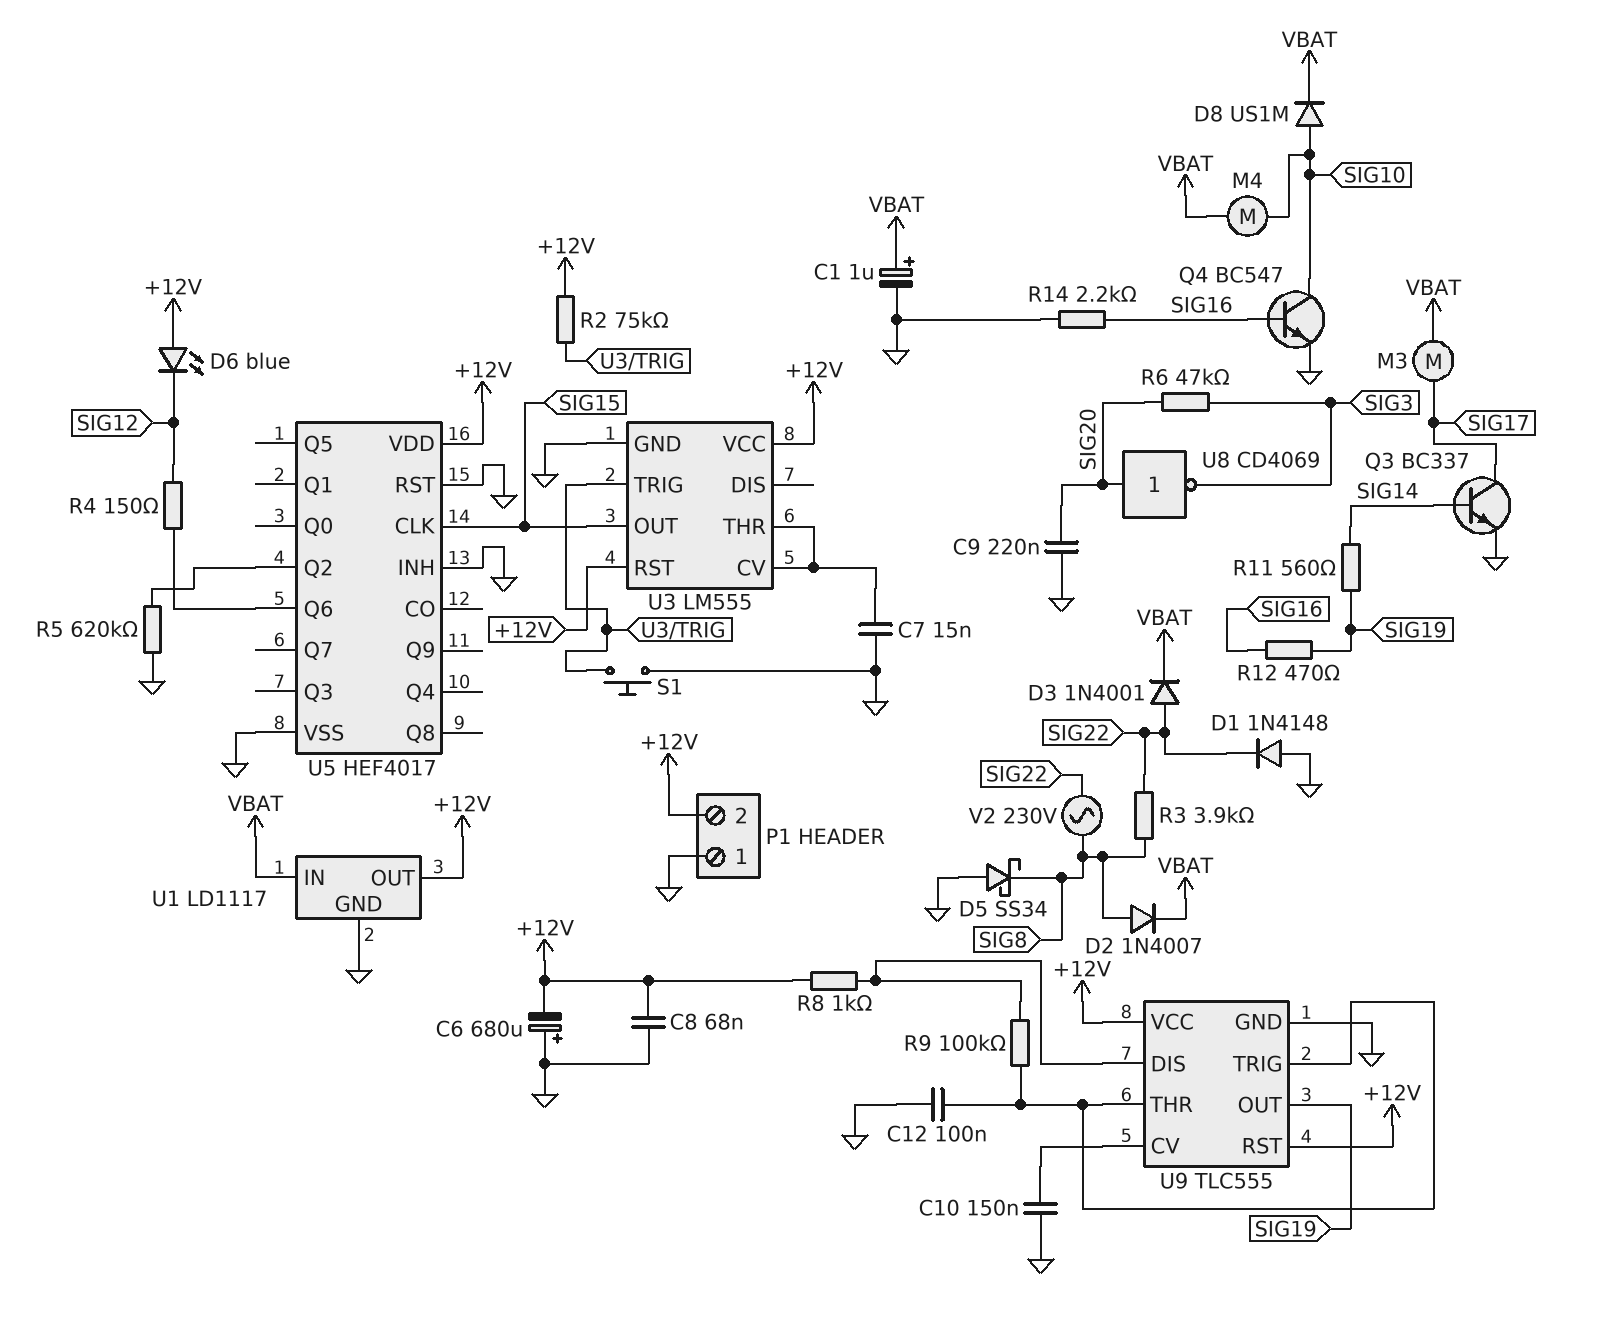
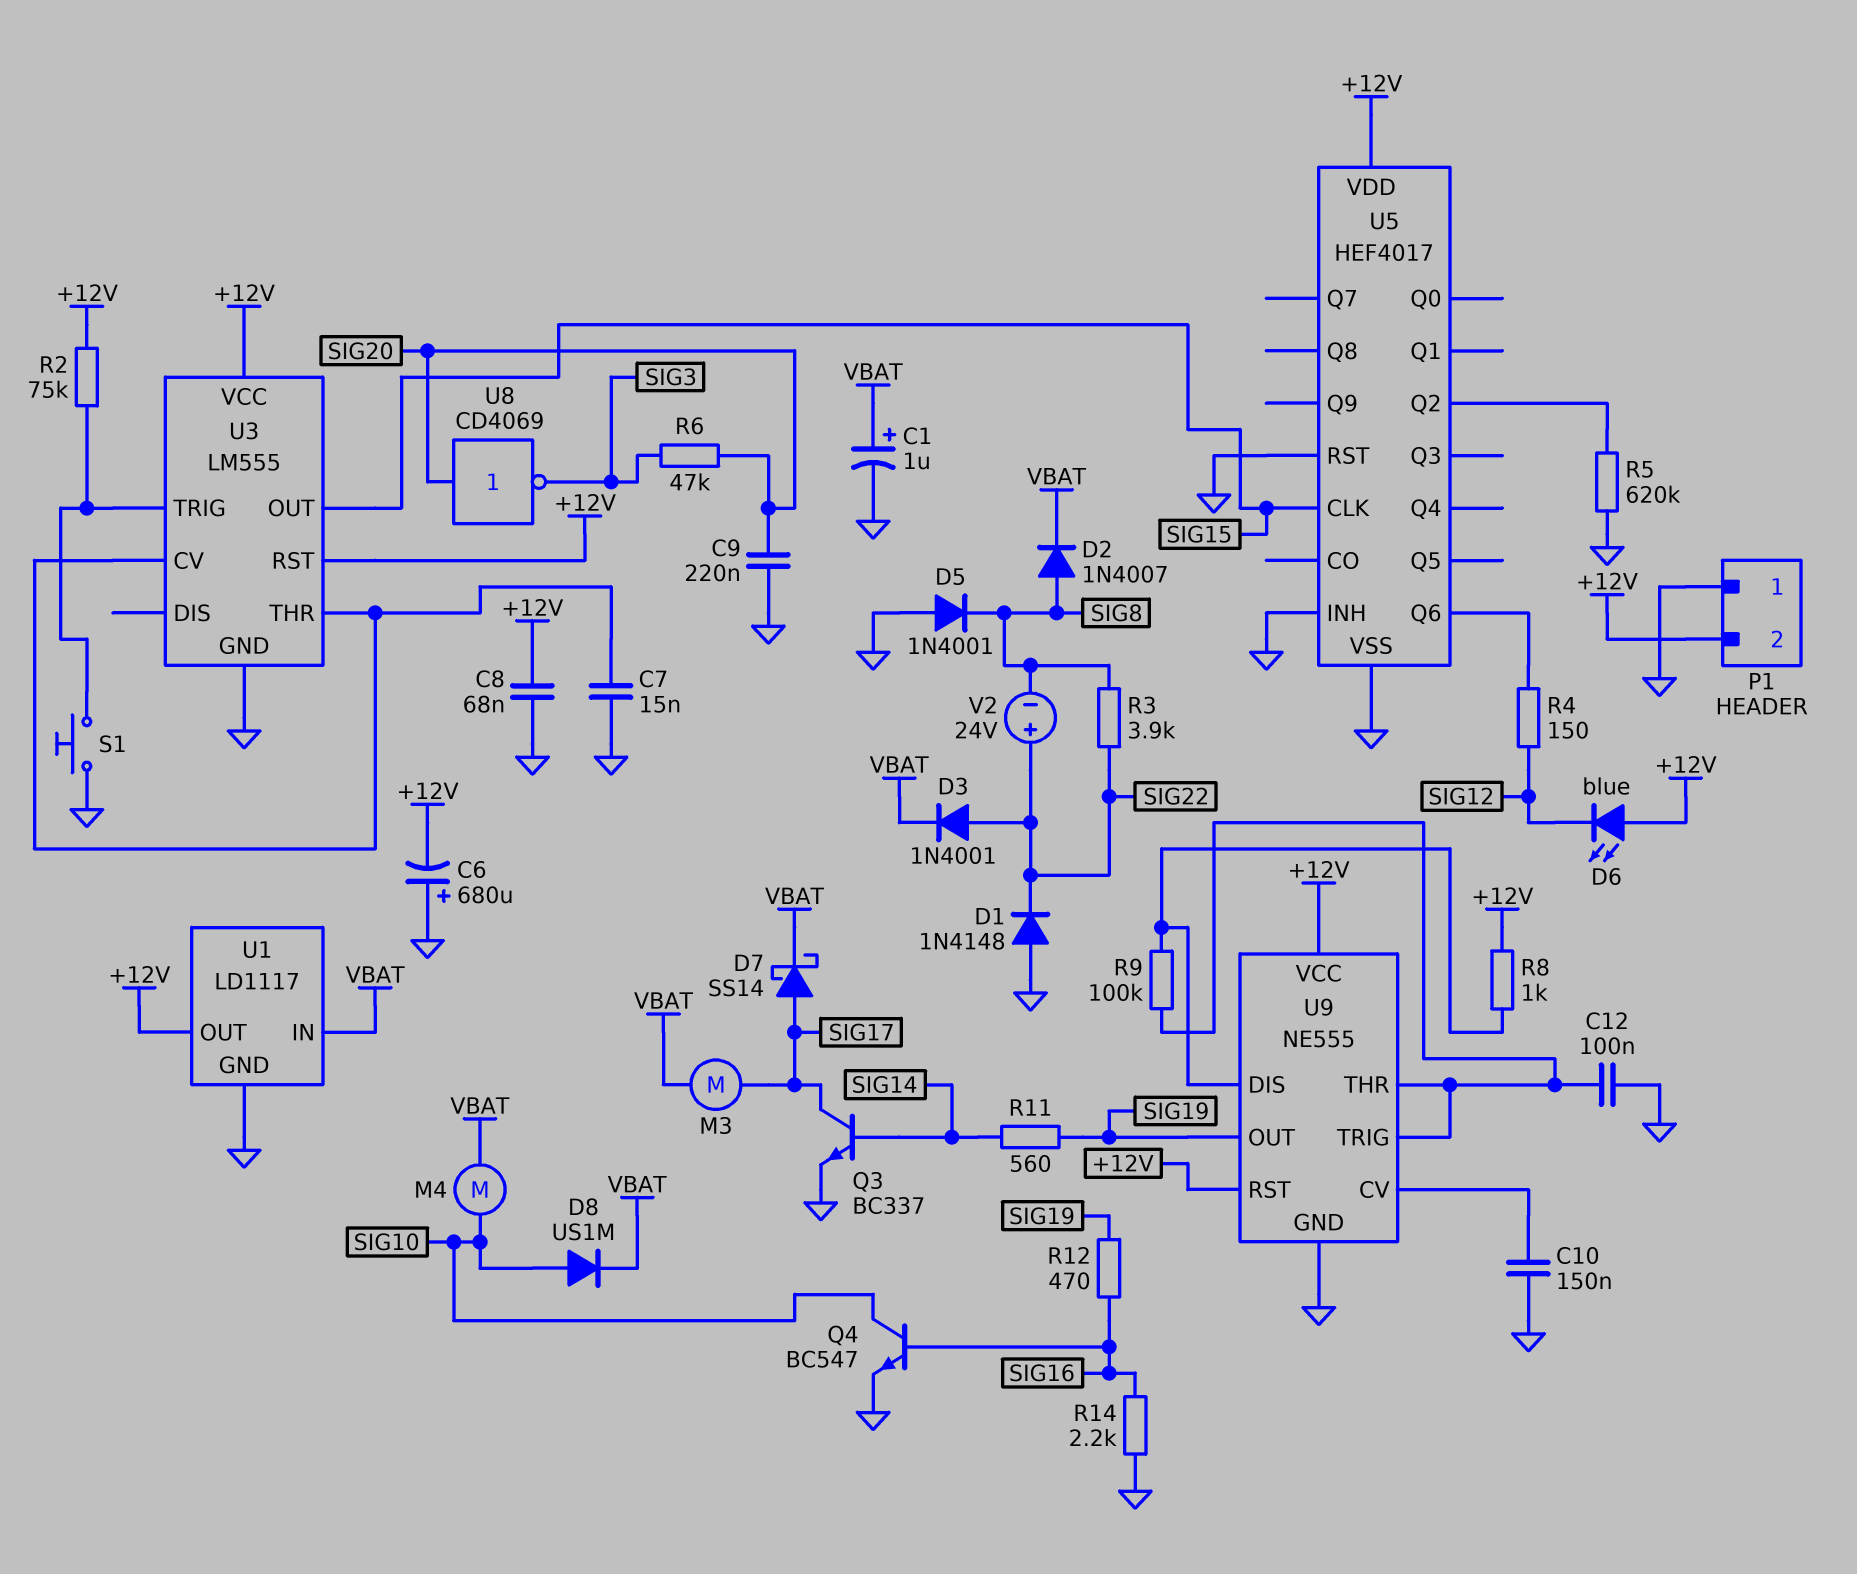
D5: schottky SS34 (A GND, K SIG8) -> diode 1N4001 (A GND, K SIG8)
D7: none -> schottky SS14 (A SIG17, K VBAT)
U9: TLC555 -> NE555
V2: AC 230V (SIG8, SIG22) -> 24V (plus SIG22, minus SIG8)

